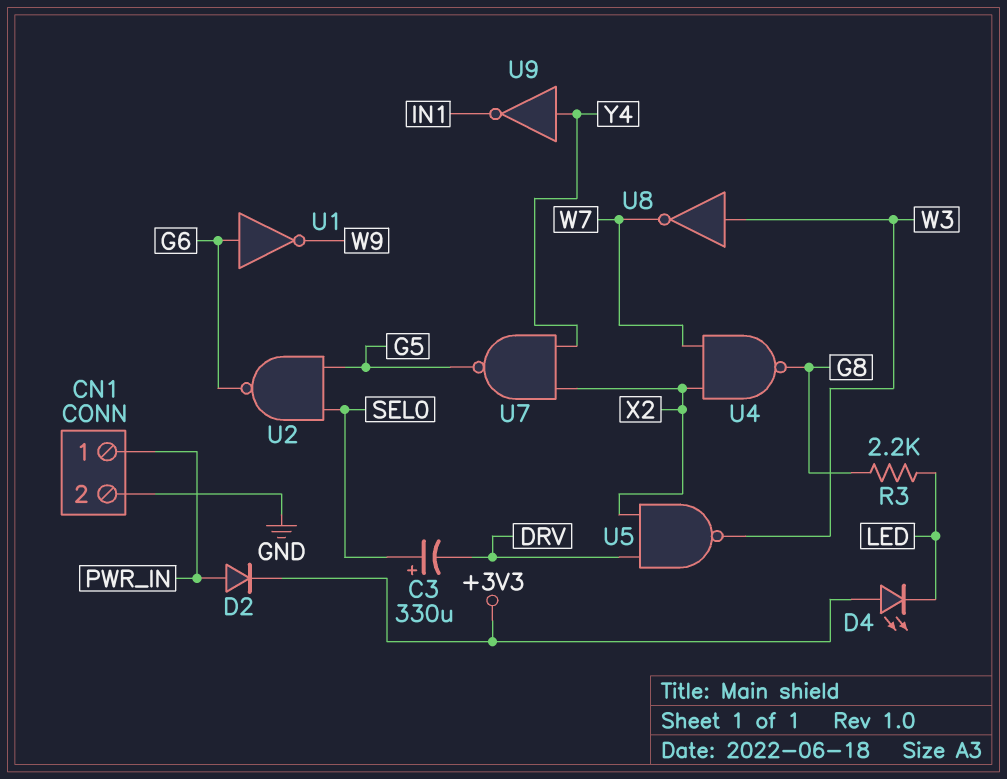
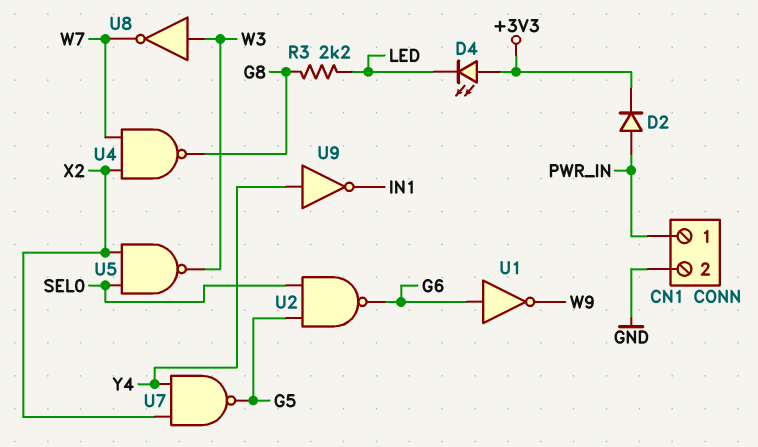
C3: 330uF (plus SEL0, minus DRV) -> none
U5: NAND (in DRV, in X2, out W3) -> NAND (in SEL0, in X2, out W3)

